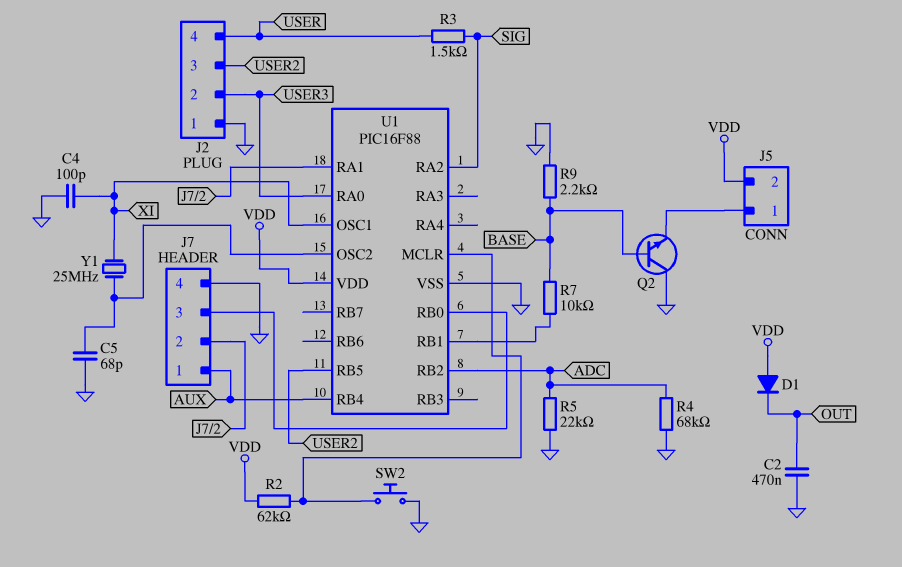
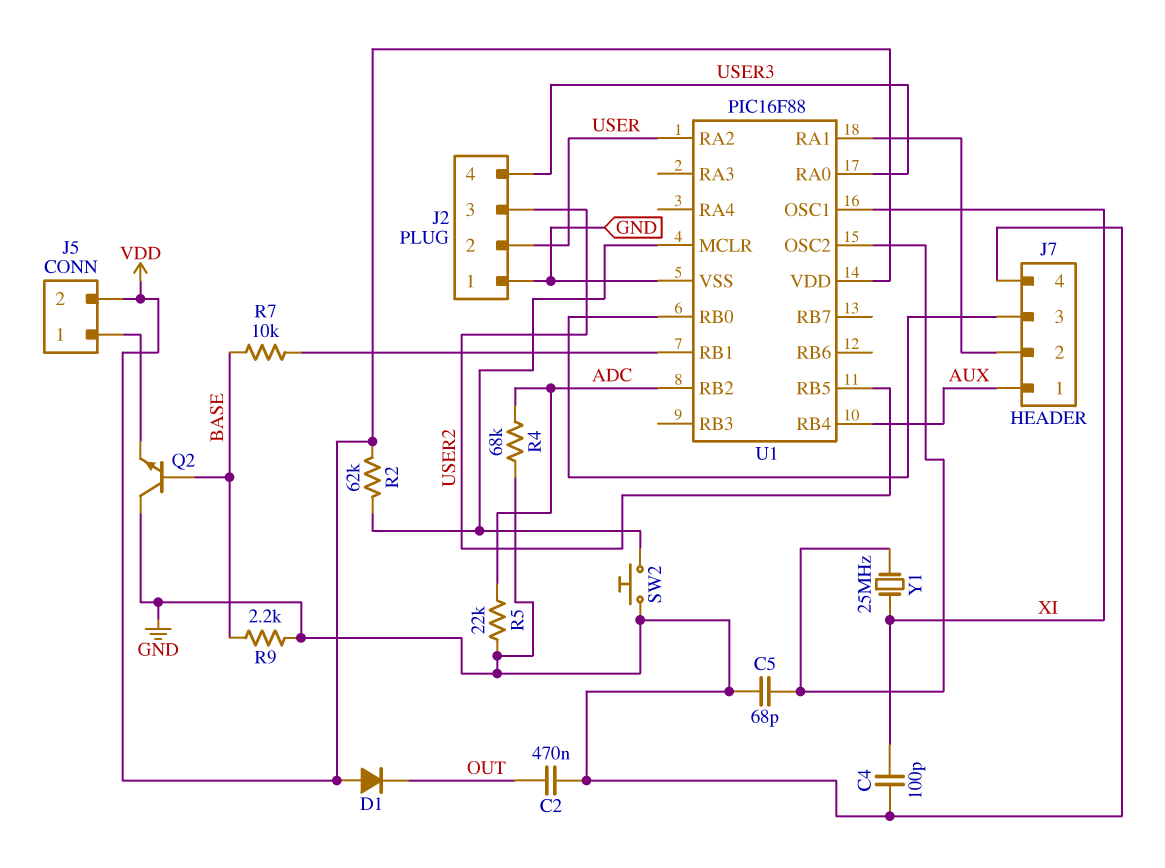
J2 pin 2: USER3 -> USER
J2 pin 4: USER -> USER3
R3: 1.5k (SIG, USER) -> none
U1 pin RA2: SIG -> USER

